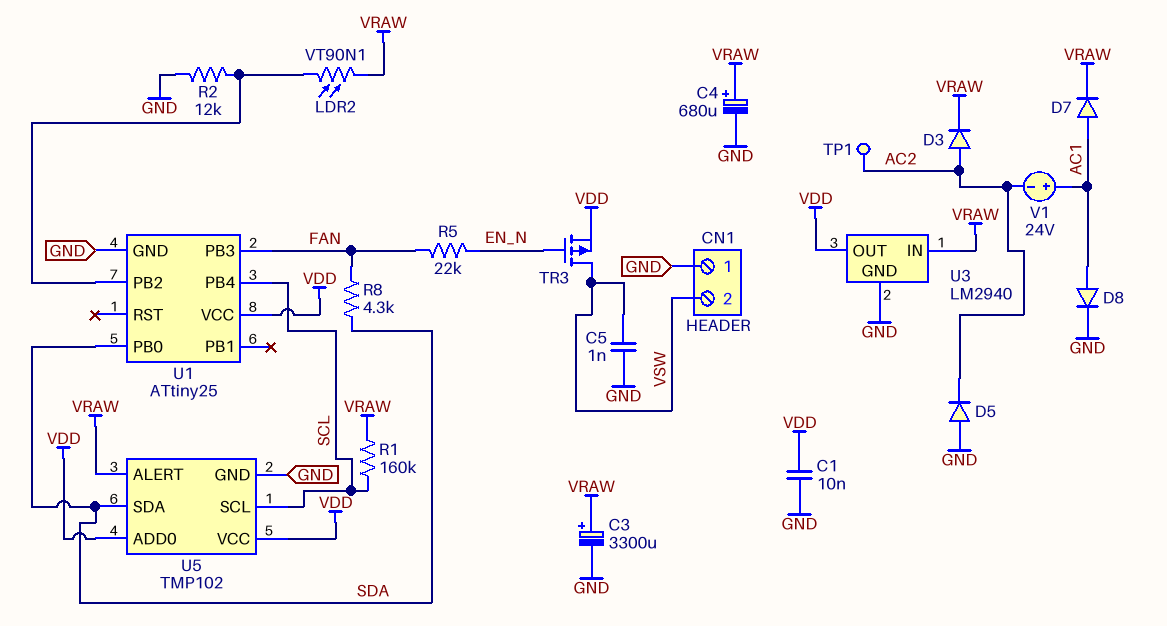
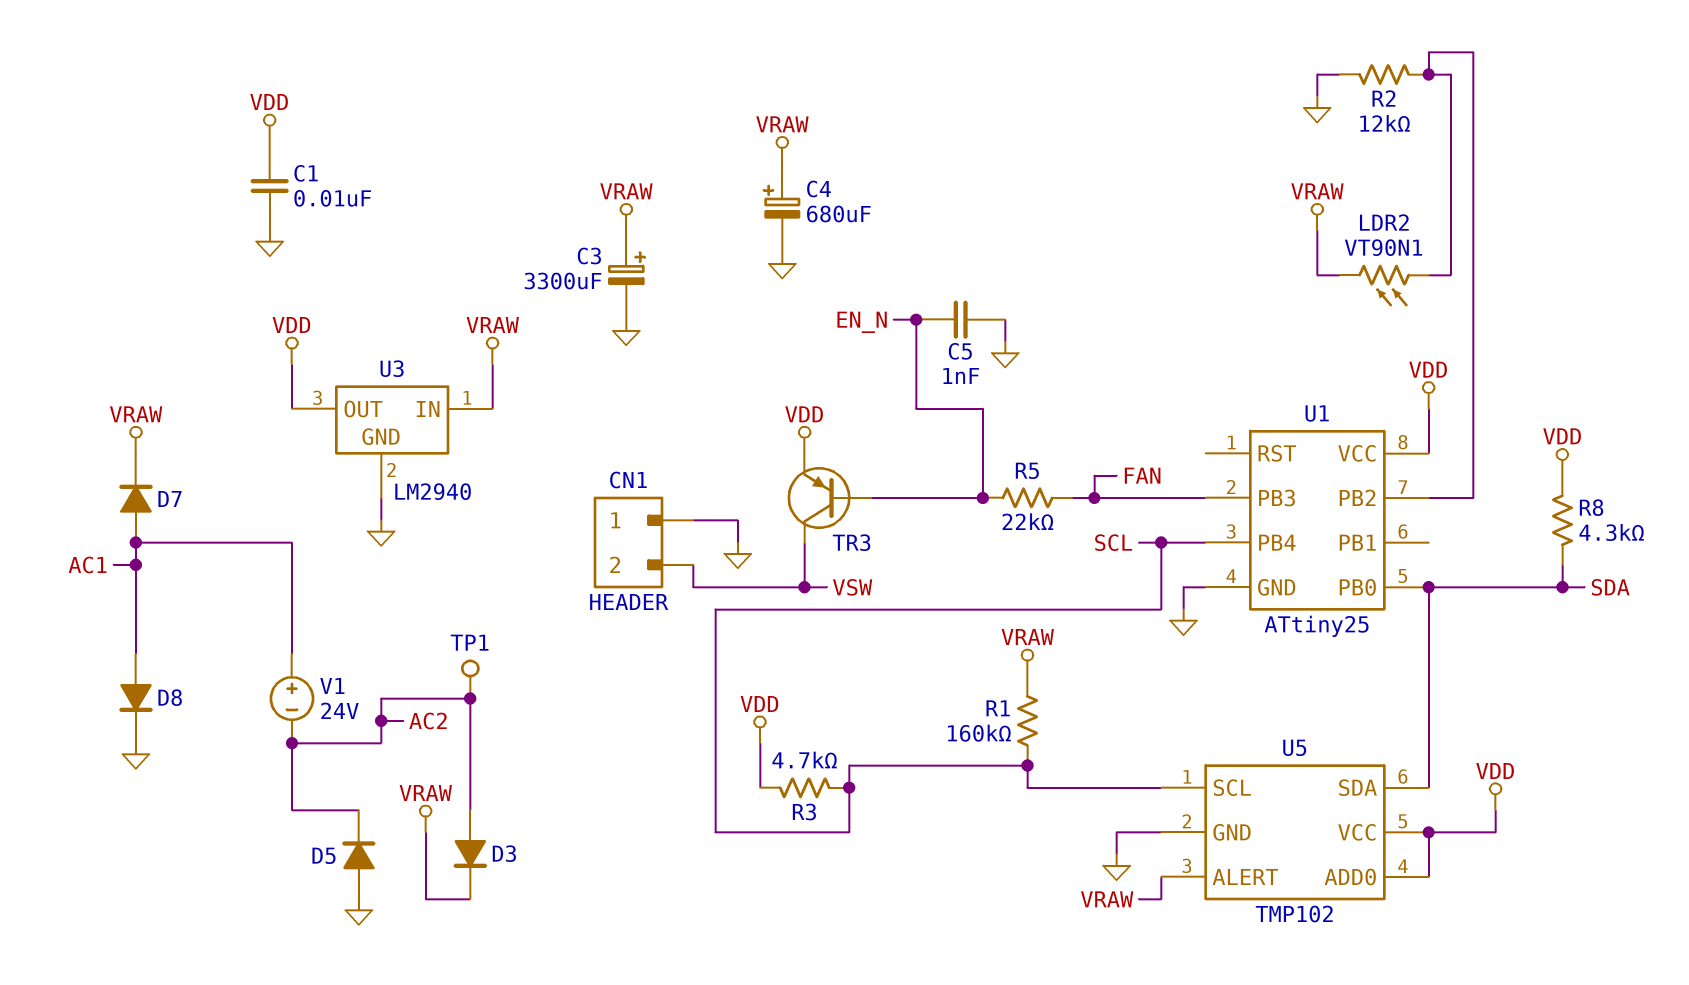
C5: 1nF (GND, VSW) -> 1nF (EN_N, GND)
R3: none -> 4.7k (SCL, VDD)
R8: 4.3k (FAN, SDA) -> 4.3k (SDA, VDD)
TR3: PMOS (G EN_N, D VSW, S VDD) -> PNP (B EN_N, C VSW, E VDD)

